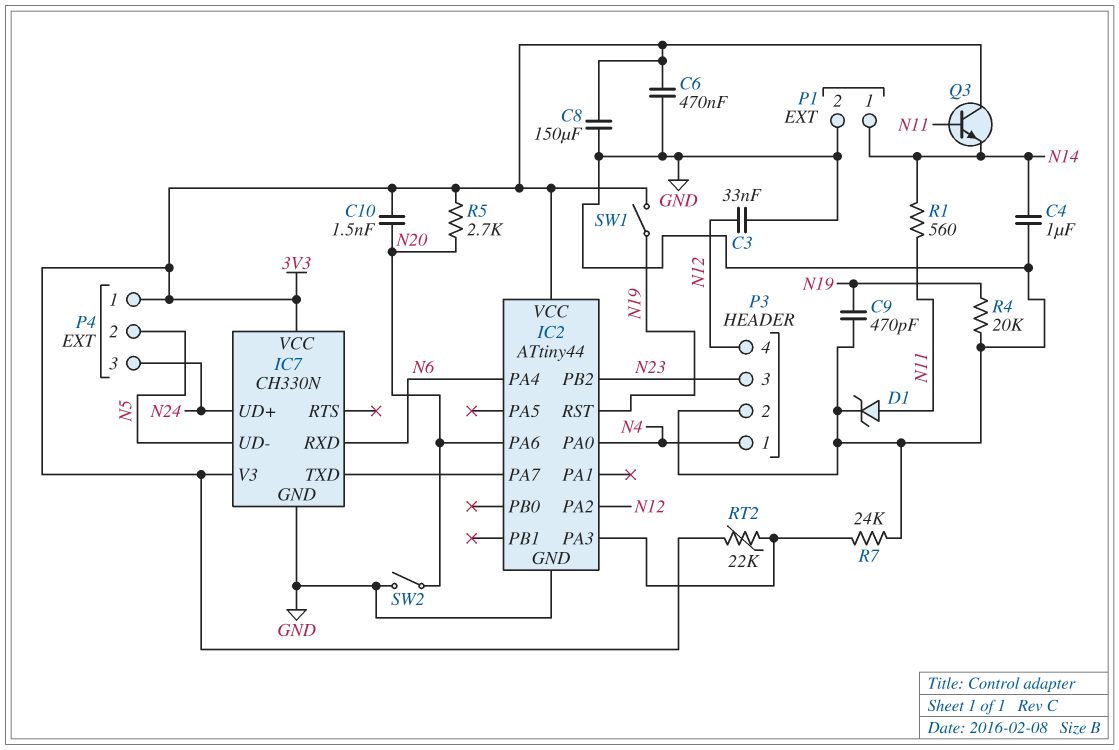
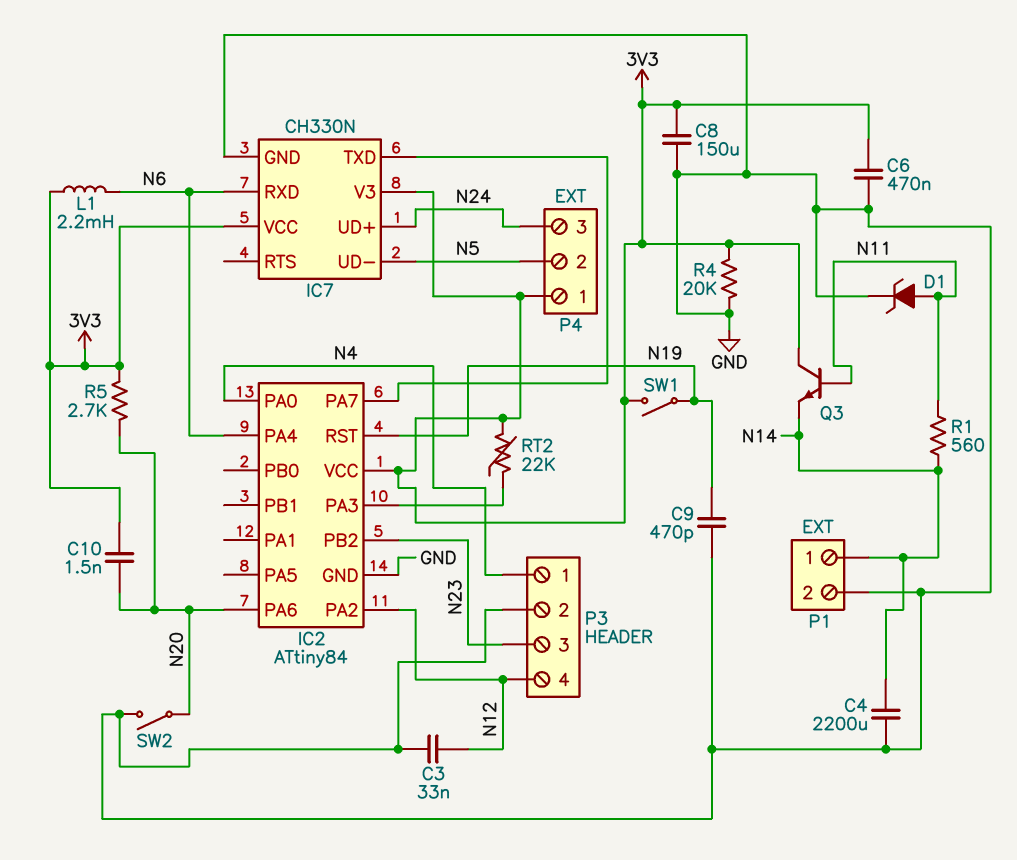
C4: 1uF (GND, N14) -> 2200uF (GND, N14)
IC2: ATtiny44 -> ATtiny84
L1: none -> 2.2mH (3V3, N6)
R4: 20k (GND, N19) -> 20k (3V3, GND)
R7: 24k (GND, IC2/PA3) -> none

